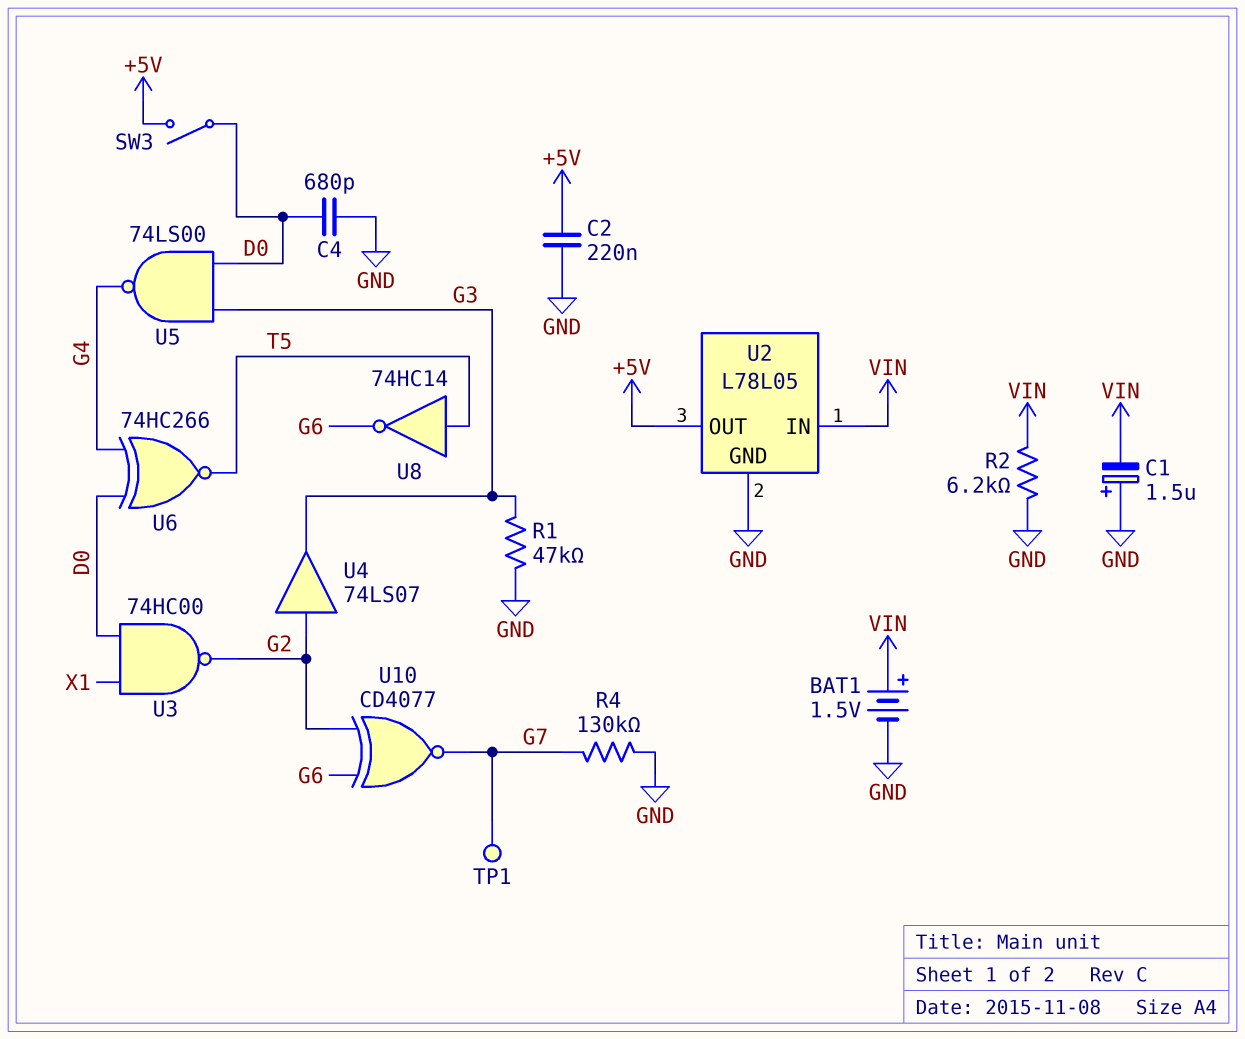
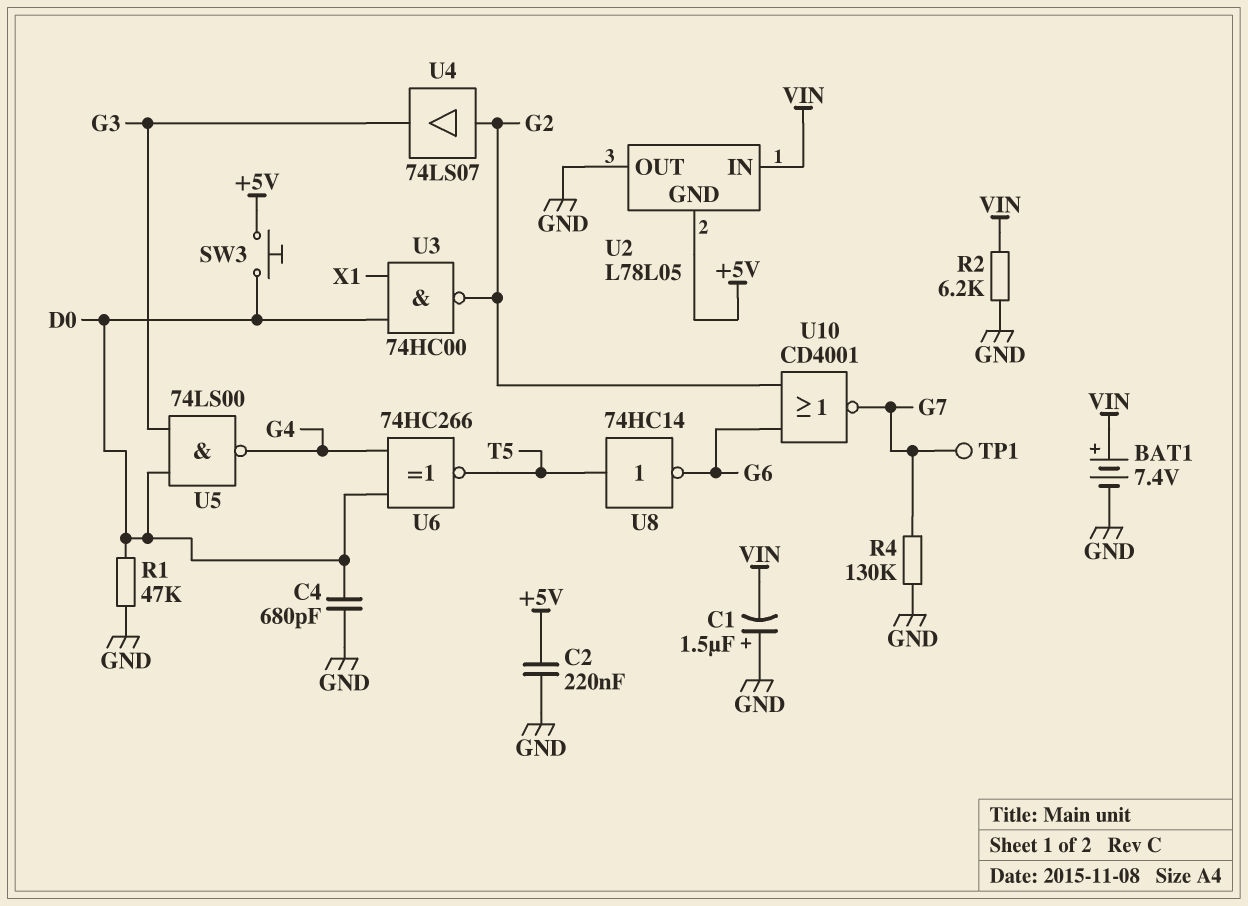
BAT1: 1.5V (plus VIN, minus GND) -> 7.4V (plus VIN, minus GND)
R1: 47k (G3, GND) -> 47k (D0, GND)
SW3: switch (+5V, D0) -> button (+5V, D0)
U2 pin GND: GND -> +5V
U2 pin OUT: +5V -> GND
U10: XNOR CD4077 (in G2, in G6, out G7) -> NOR CD4001 (in G2, in G6, out G7)

